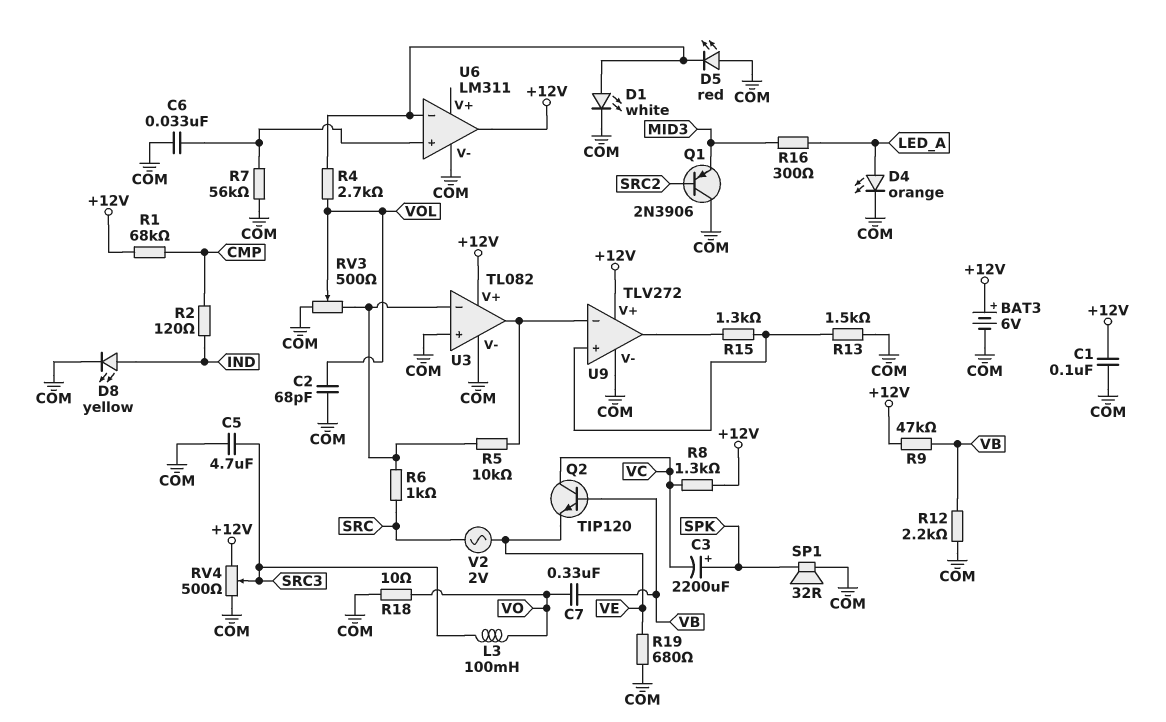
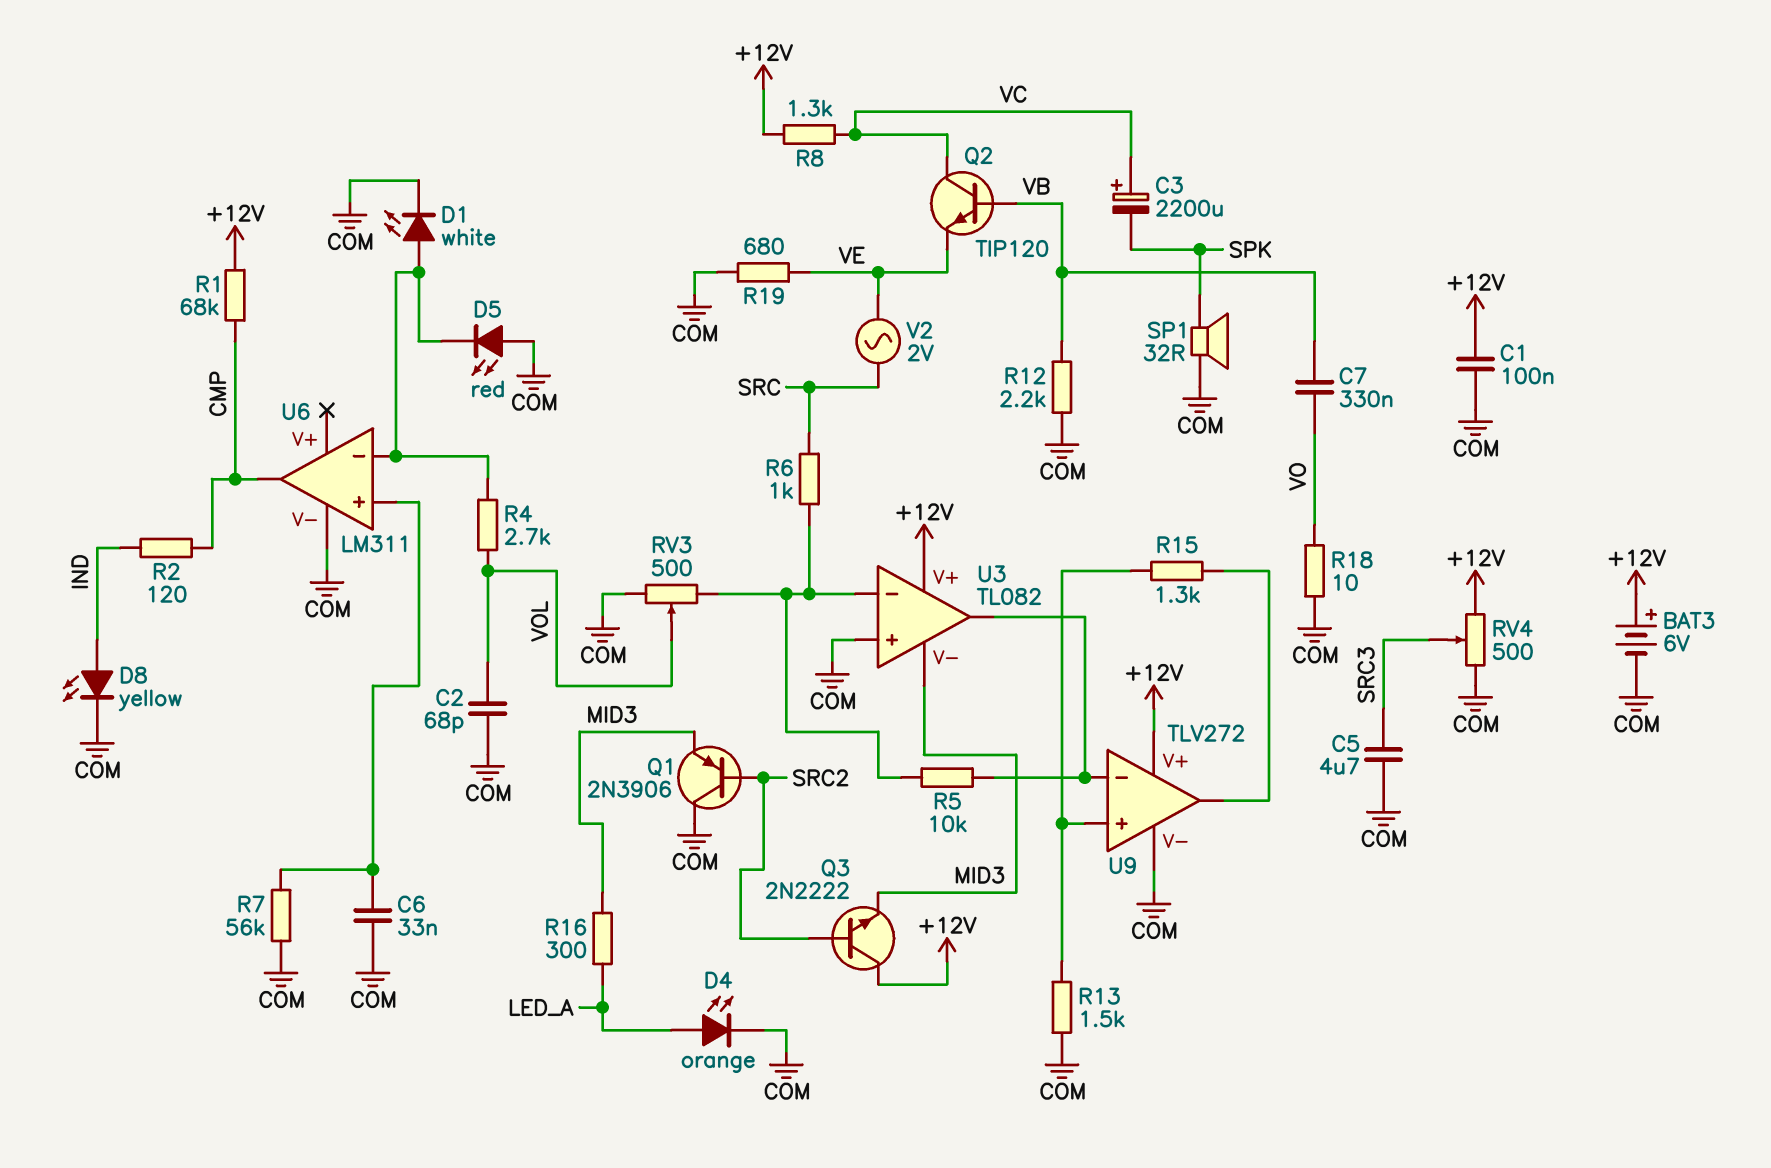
C3: 2200uF (plus SPK, minus VC) -> 2200uF (plus VC, minus SPK)
L3: 100mH (SRC3, VO) -> none
Q3: none -> NPN 2N2222 (B SRC2, C +12V, E MID3)
R9: 47k (+12V, VB) -> none
U3 pin V-: COM -> MID3
U6 pin out: +12V -> CMP

